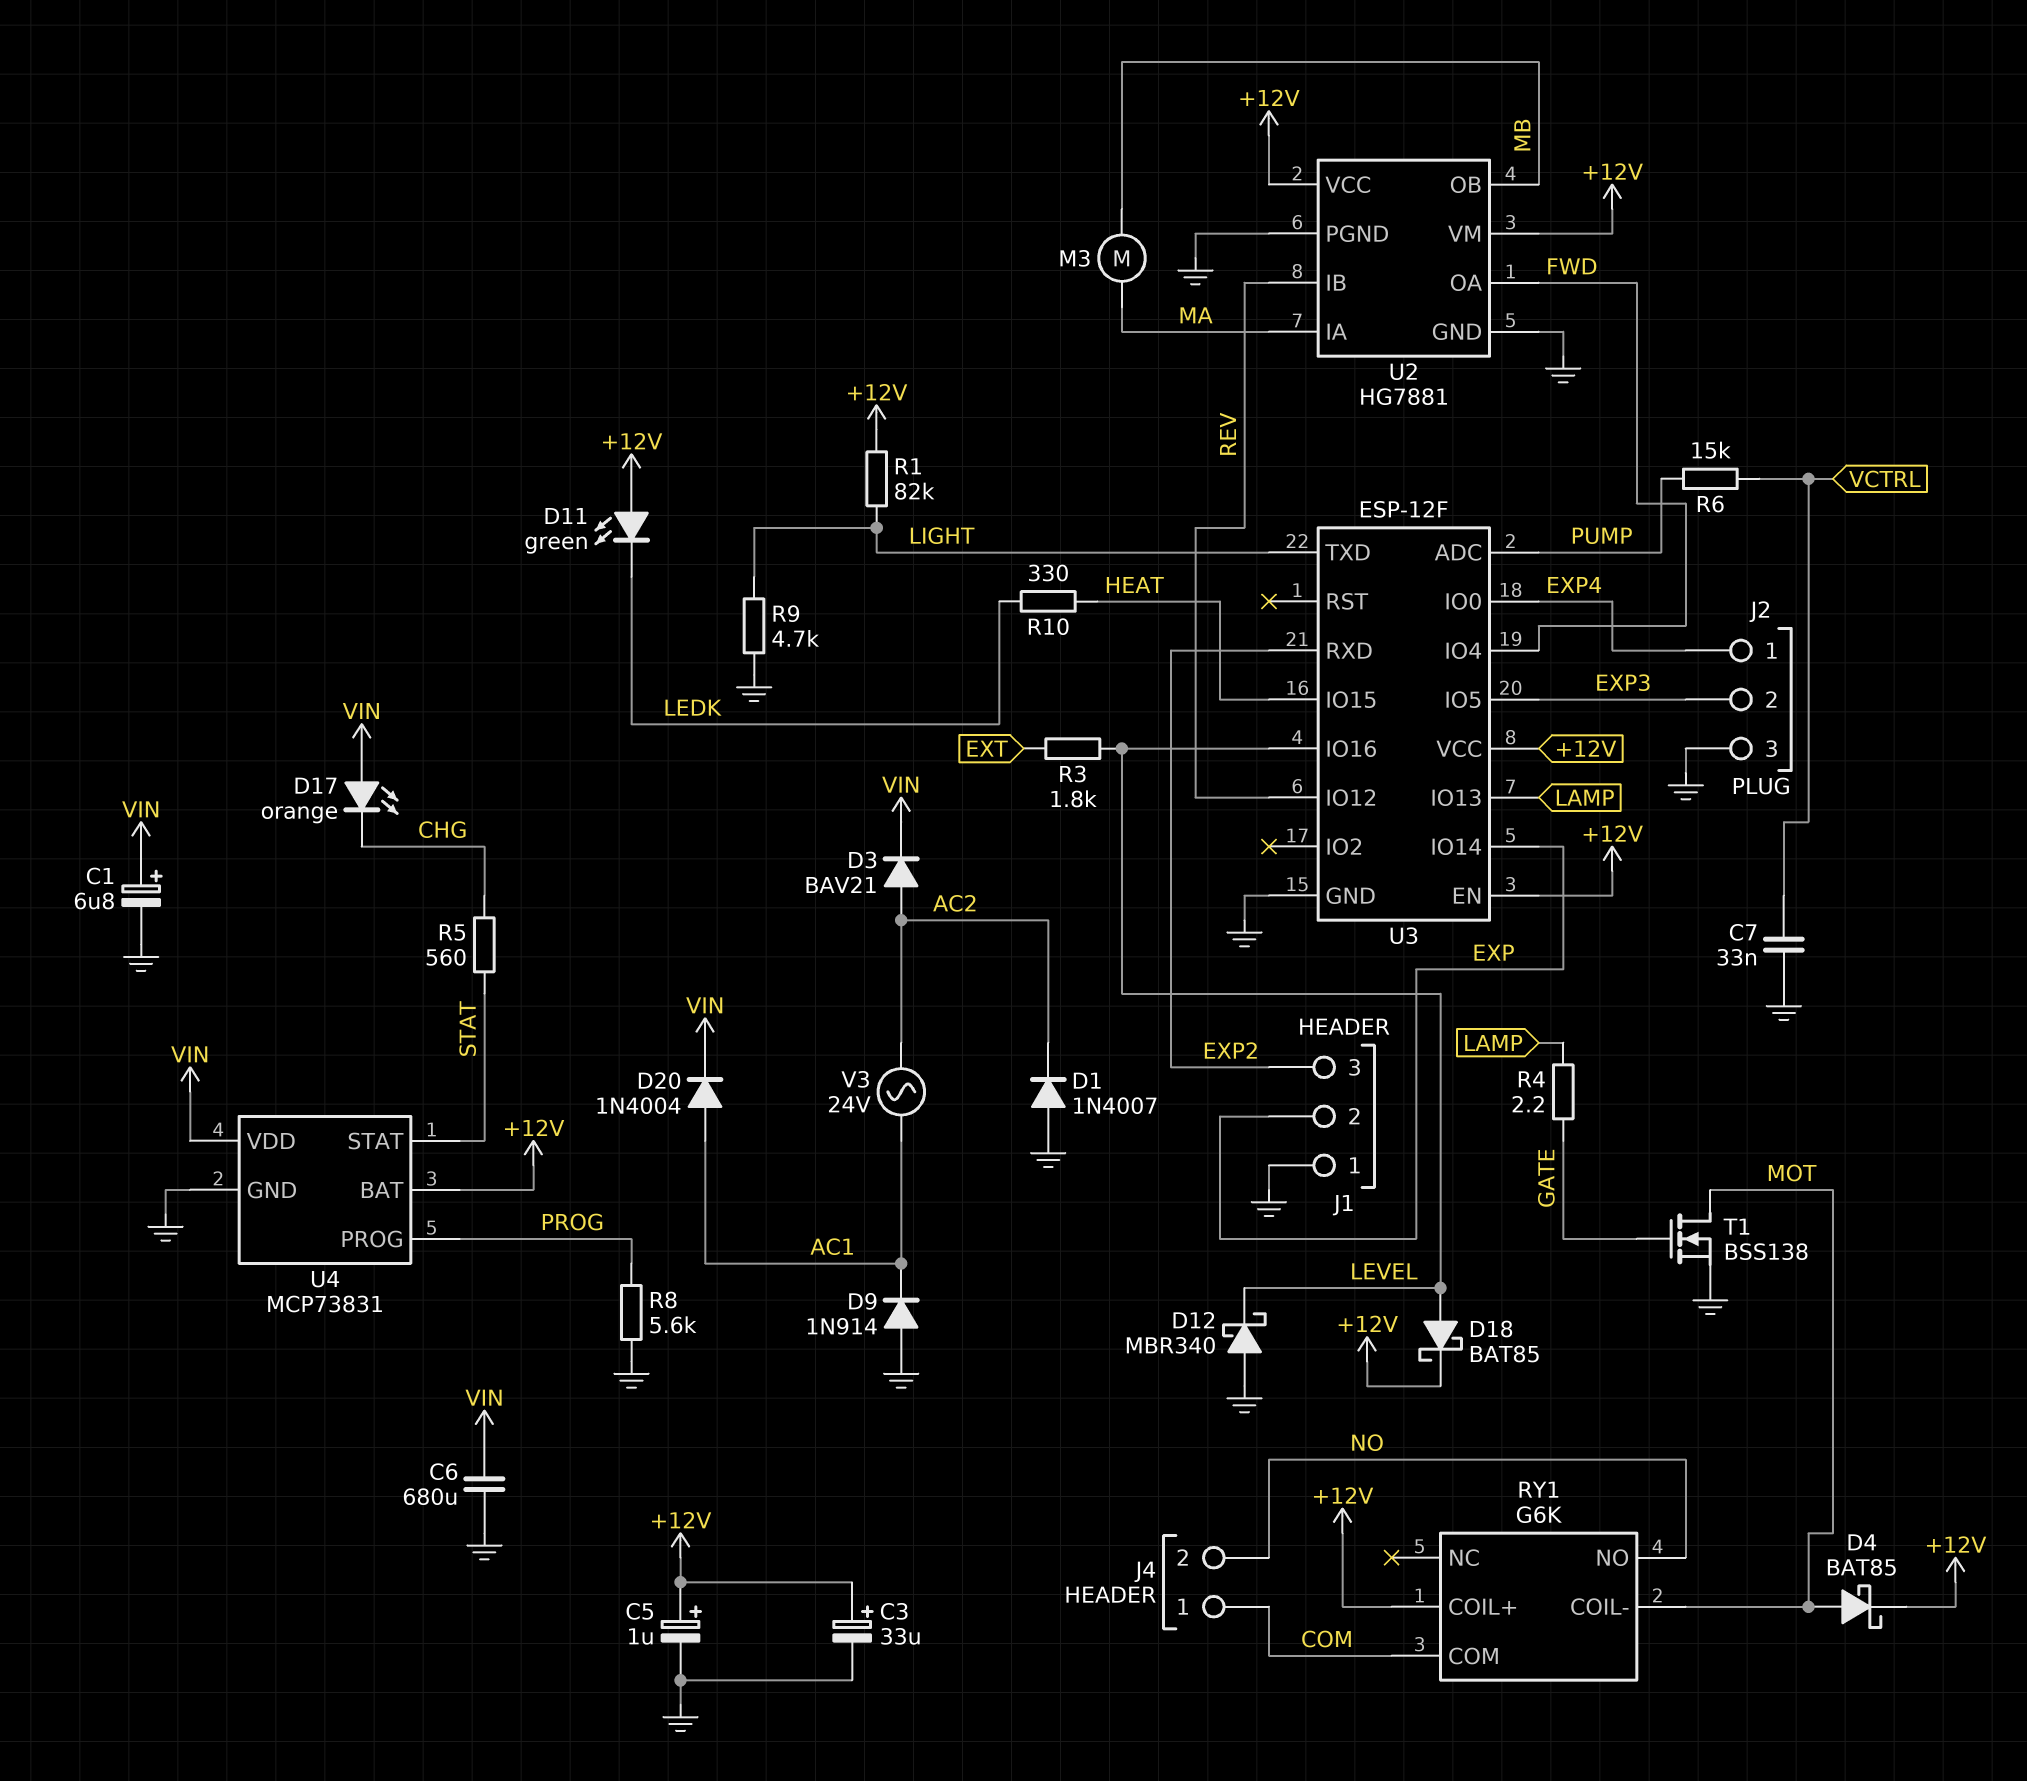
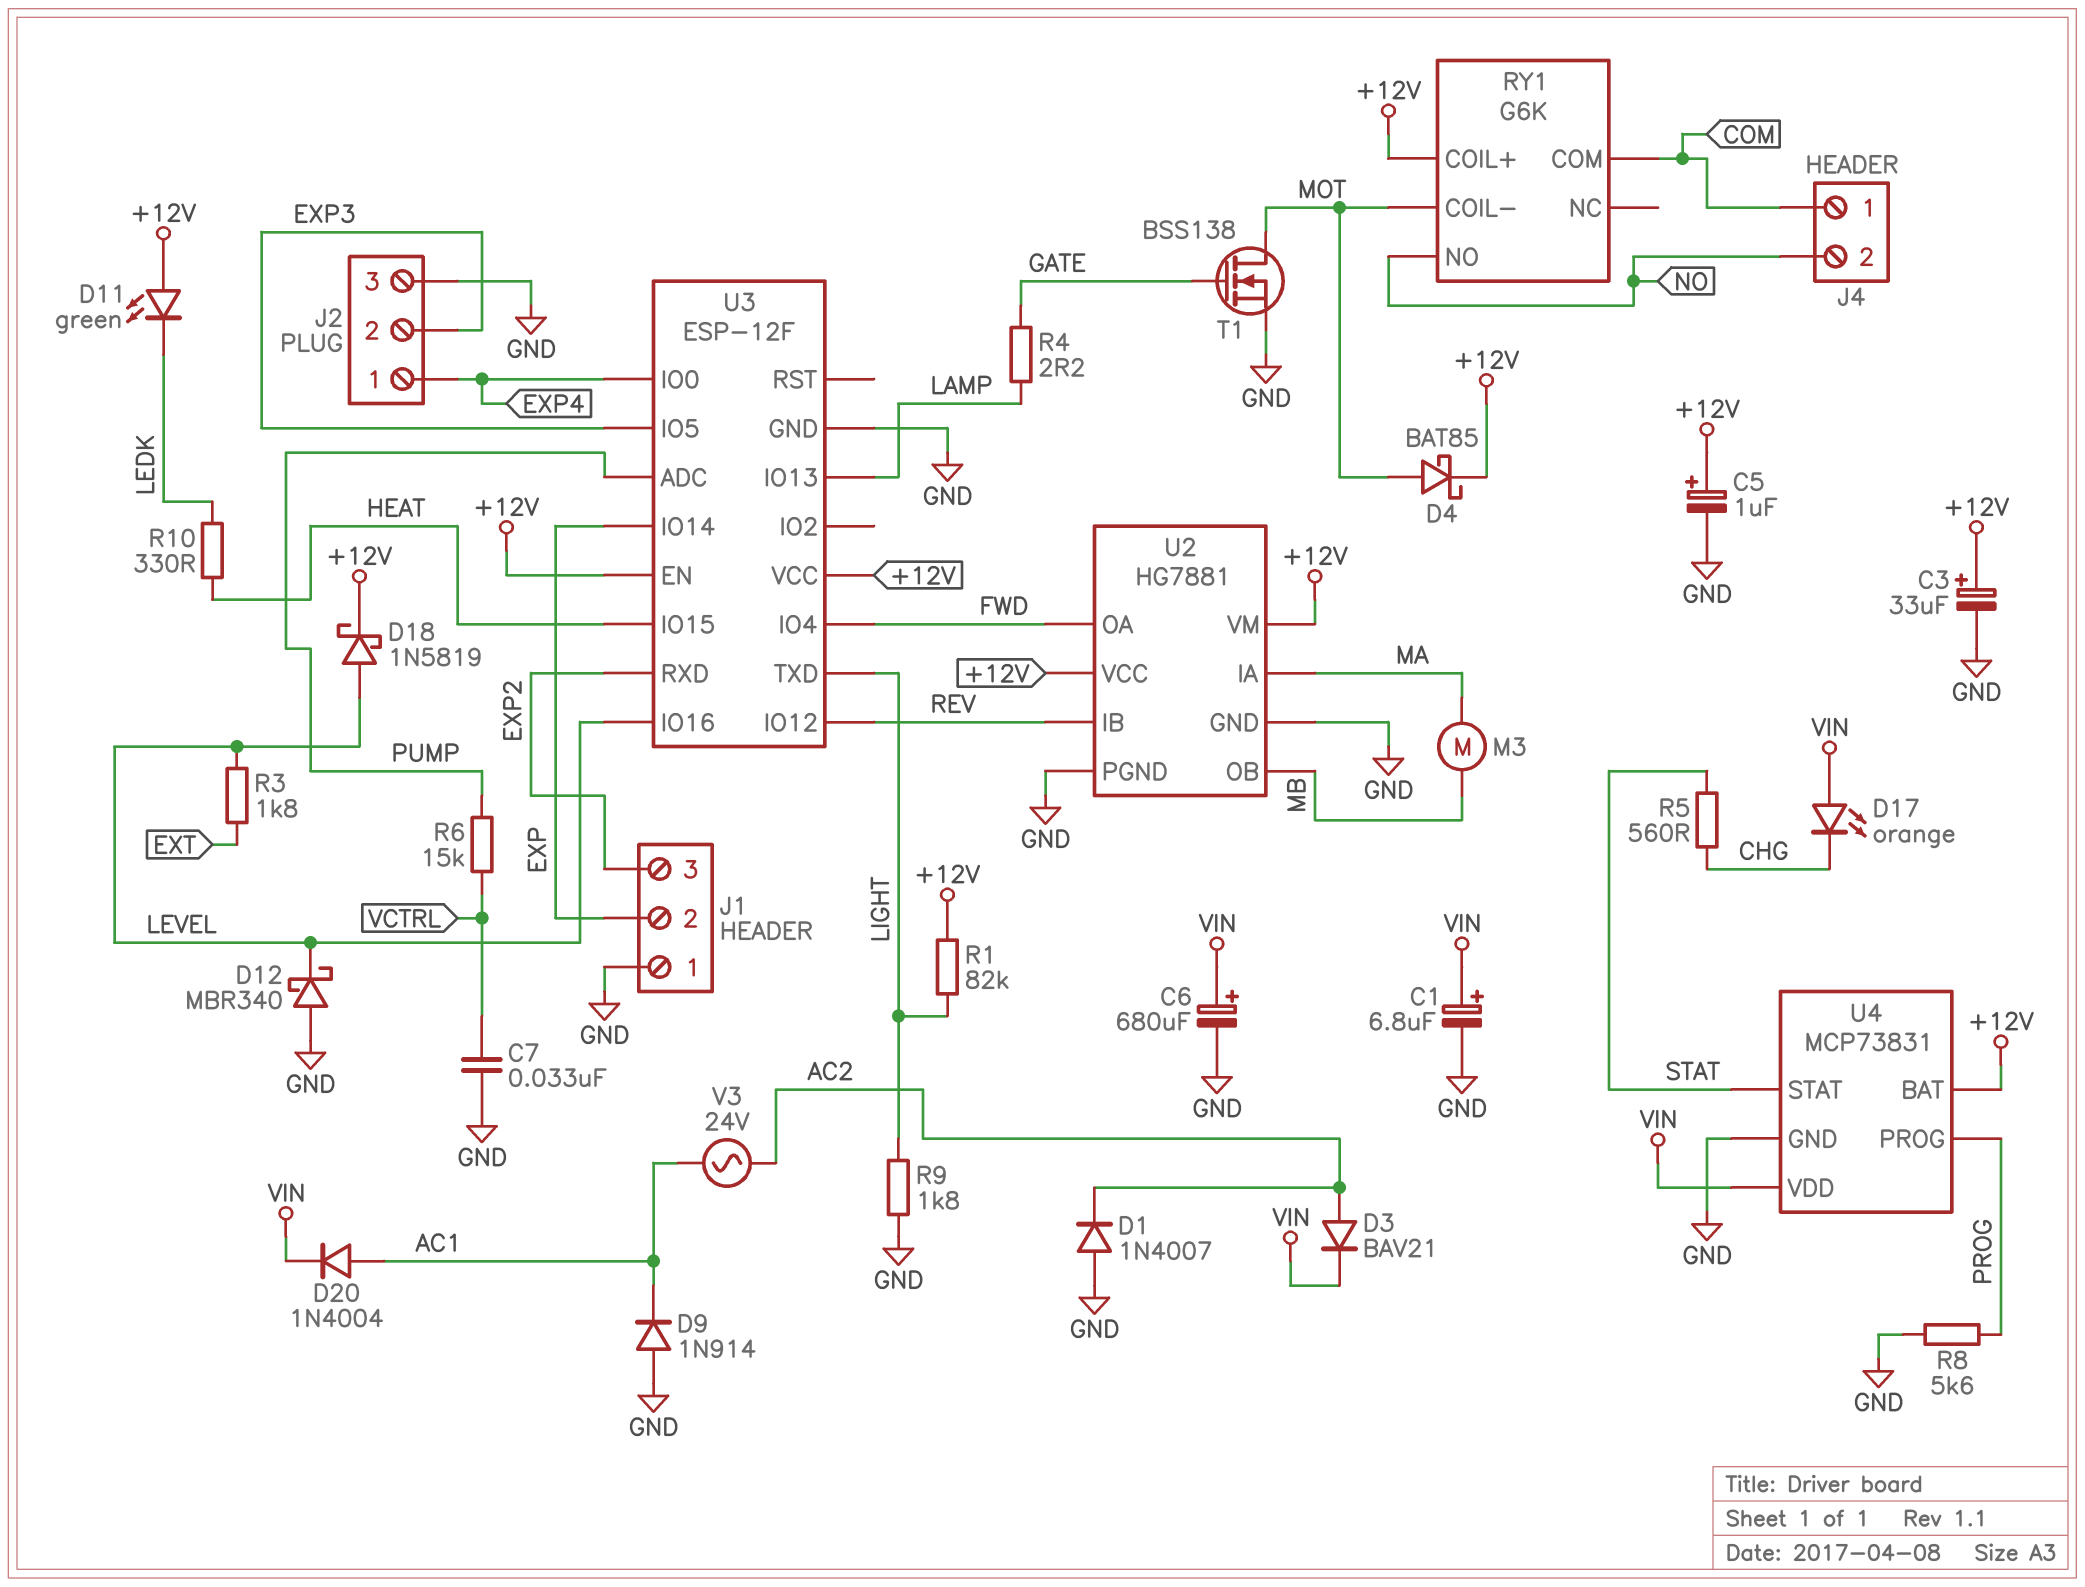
C6: 680uF (GND, VIN) -> 680uF (plus VIN, minus GND)
D18: schottky BAT85 (A LEVEL, K +12V) -> schottky 1N5819 (A LEVEL, K +12V)
R9: 4.7k (GND, LIGHT) -> 1.8k (GND, LIGHT)

